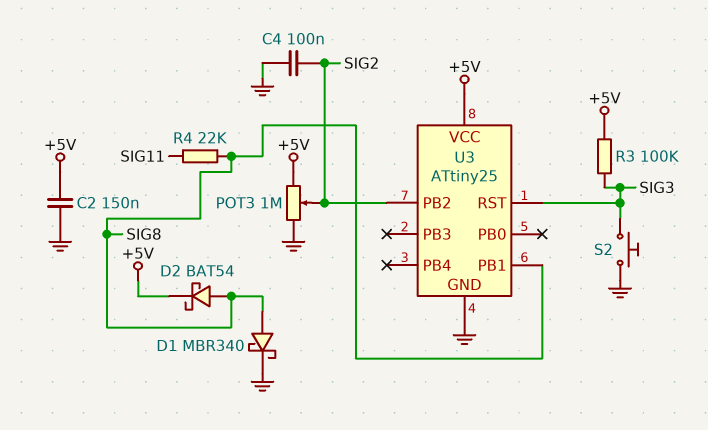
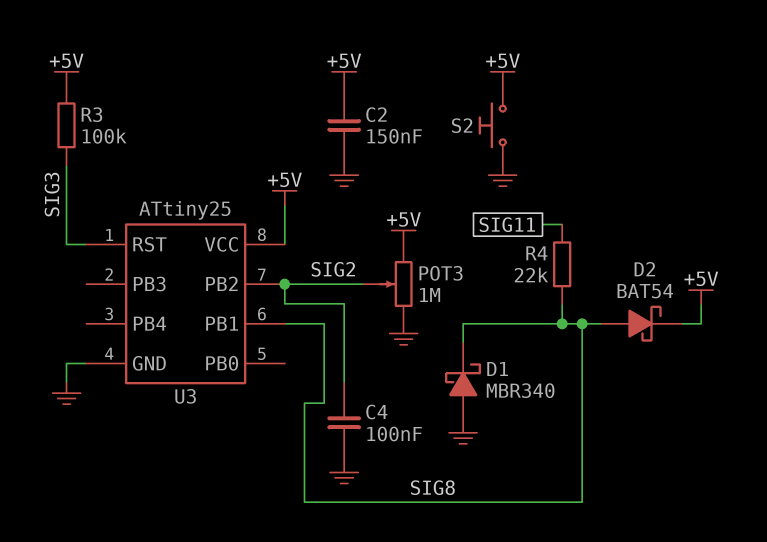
D1: schottky MBR340 (A SIG8, K GND) -> schottky MBR340 (A GND, K SIG8)
S2: button (GND, SIG3) -> button (+5V, GND)

